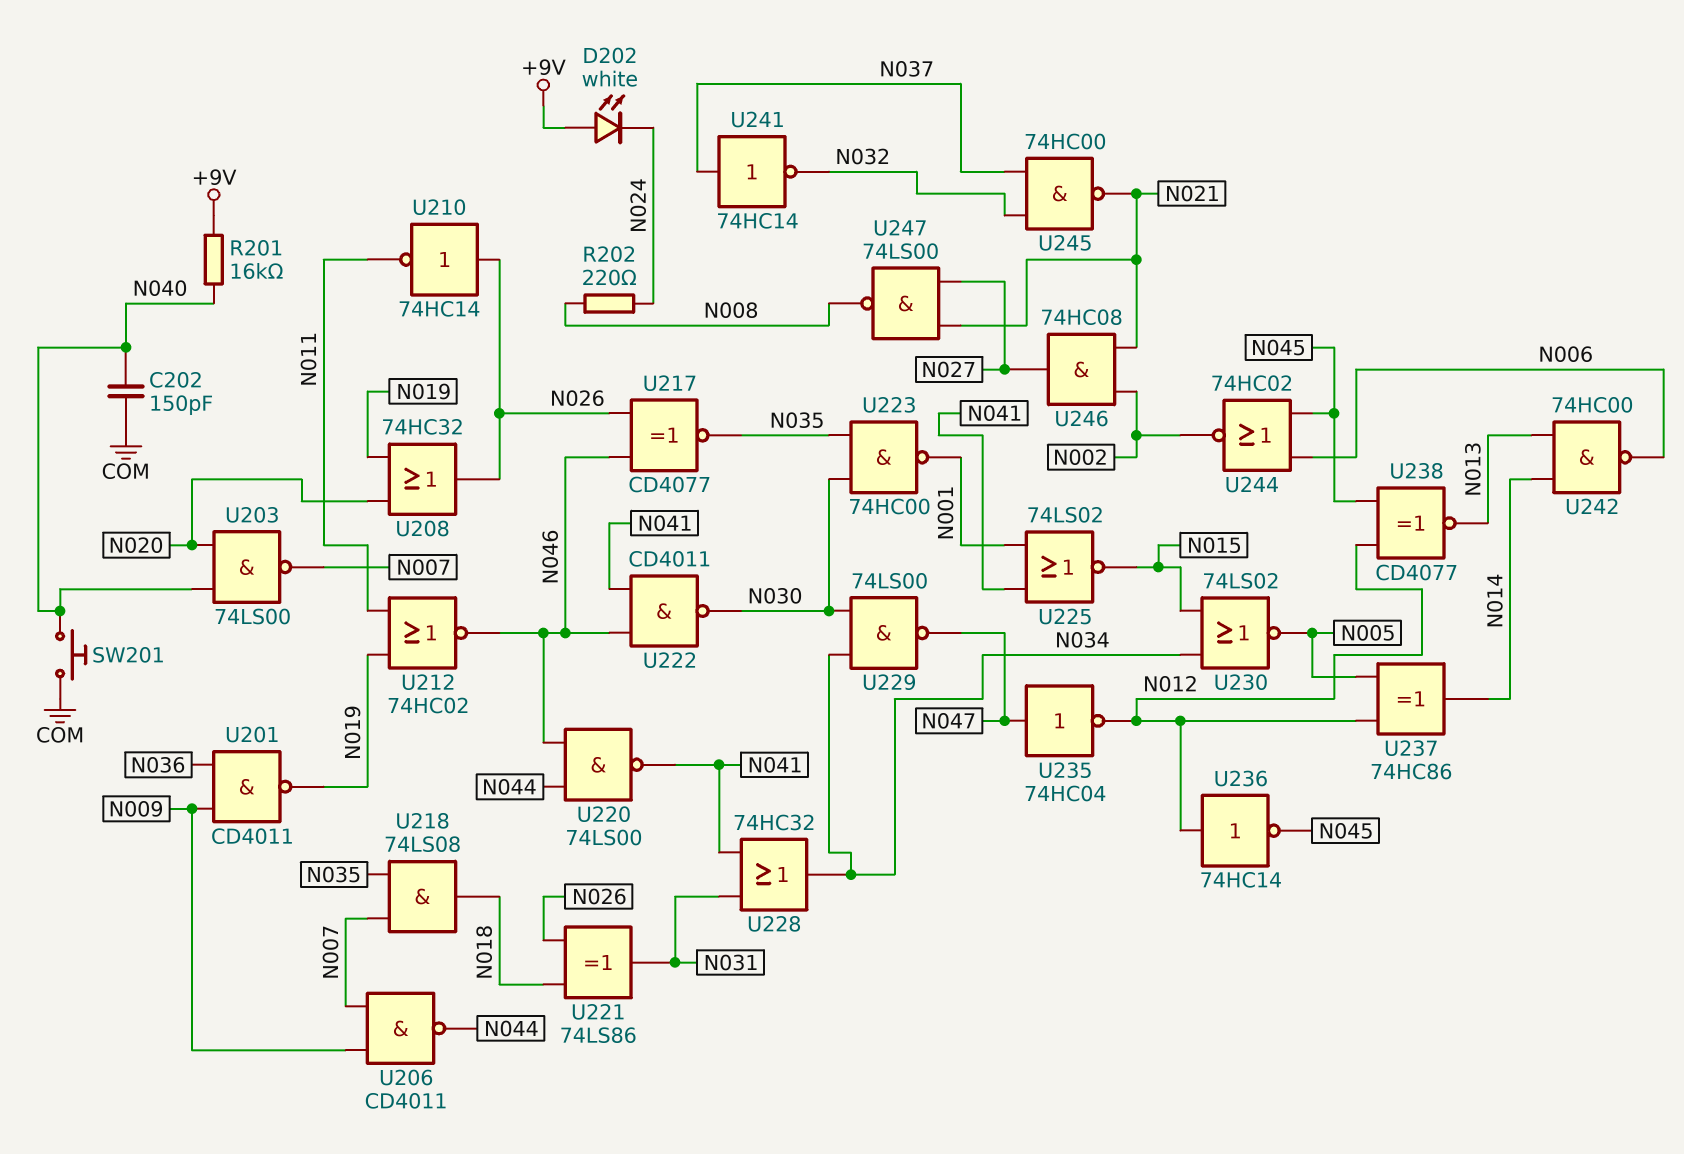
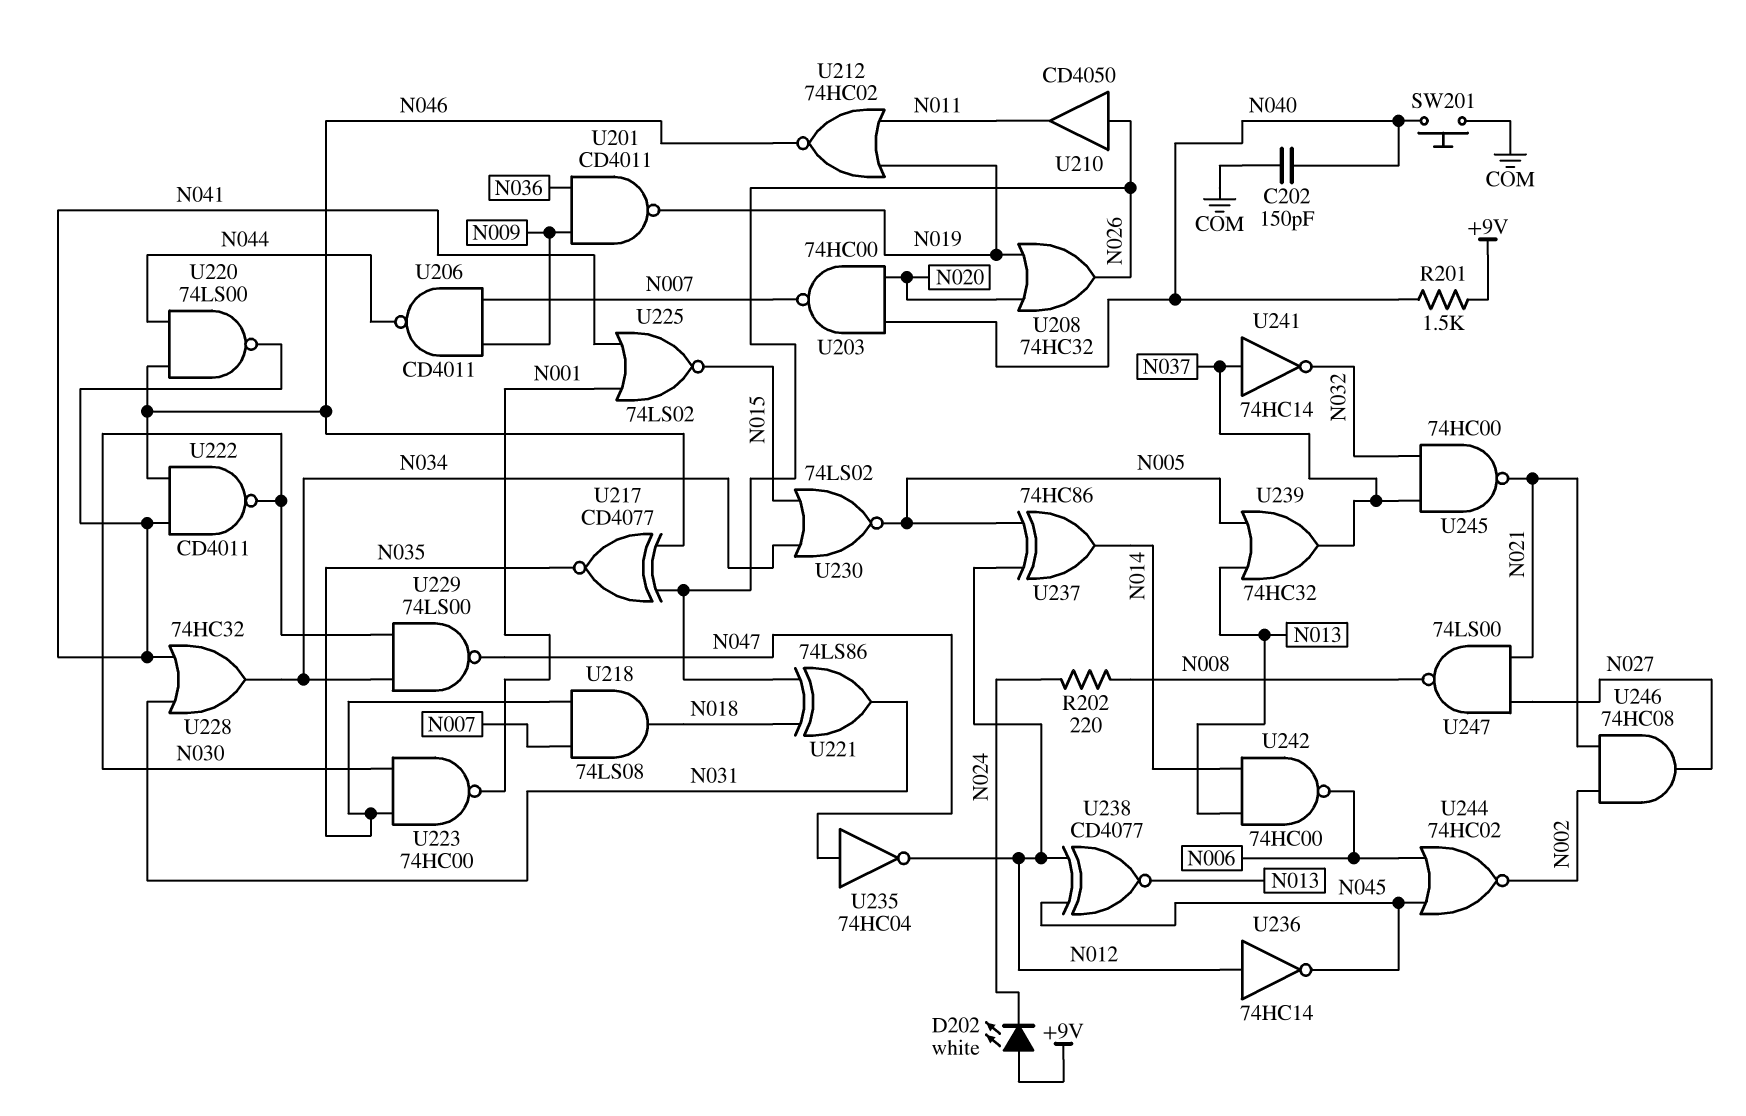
R201: 16k (+9V, N040) -> 1.5k (+9V, N040)
U203: NAND 74LS00 (in N020, in N040, out N007) -> NAND 74HC00 (in N020, in N040, out N007)
U210: NOT 74HC14 (in N026, out N011) -> buffer CD4050 (in N026, out N011)
U239: none -> OR 74HC32 (in N005, in N013, out N037)

